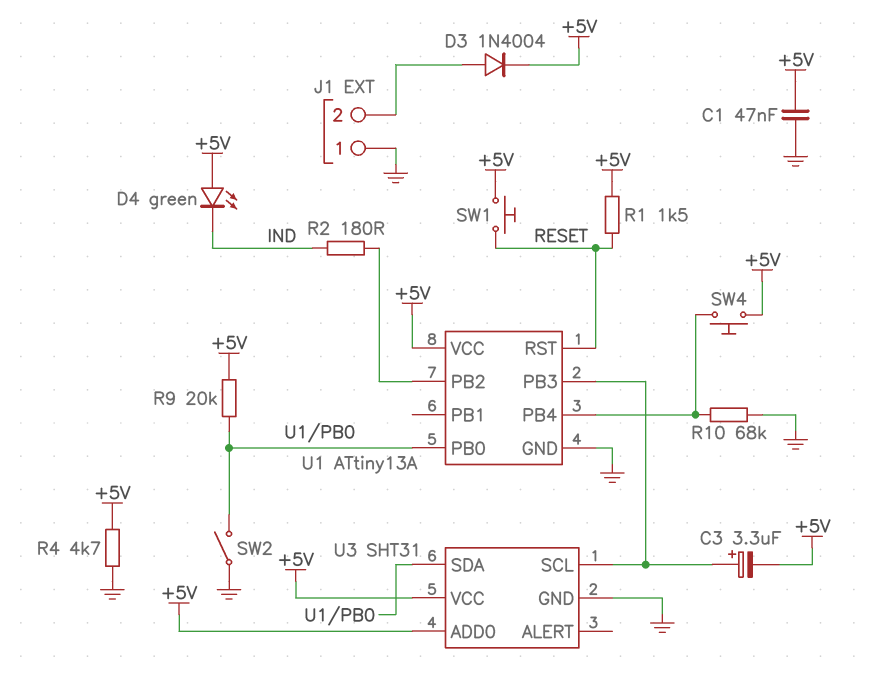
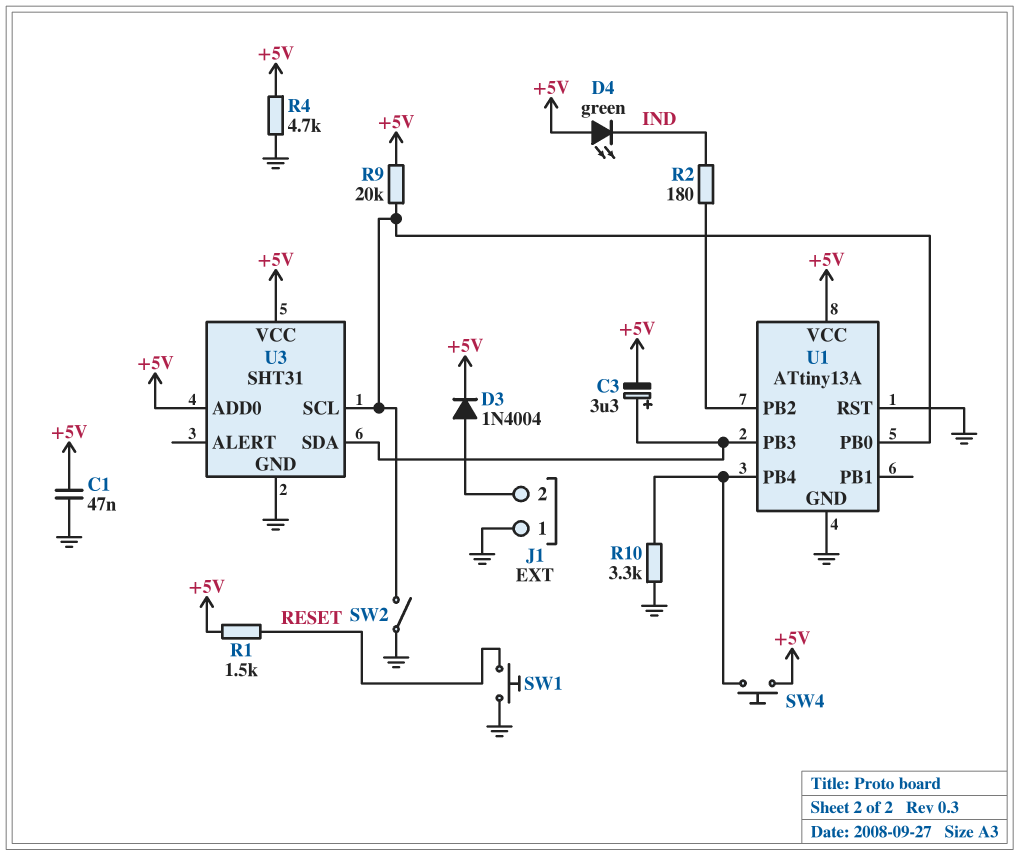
R10: 68k (GND, U1/PB4) -> 3.3k (GND, U1/PB4)
SW1: button (+5V, RESET) -> button (GND, RESET)
U1 pin RST: RESET -> GND
U3 pin SCL: U1/PB3 -> U1/PB0
U3 pin SDA: U1/PB0 -> U1/PB3

